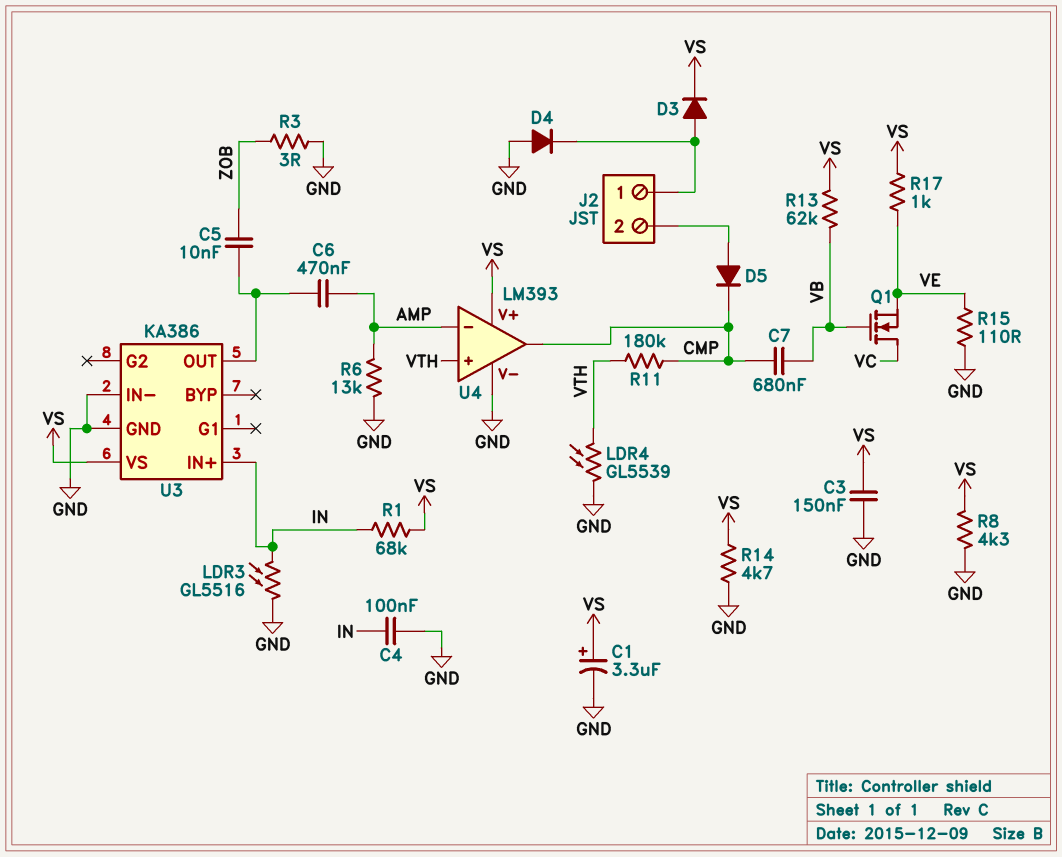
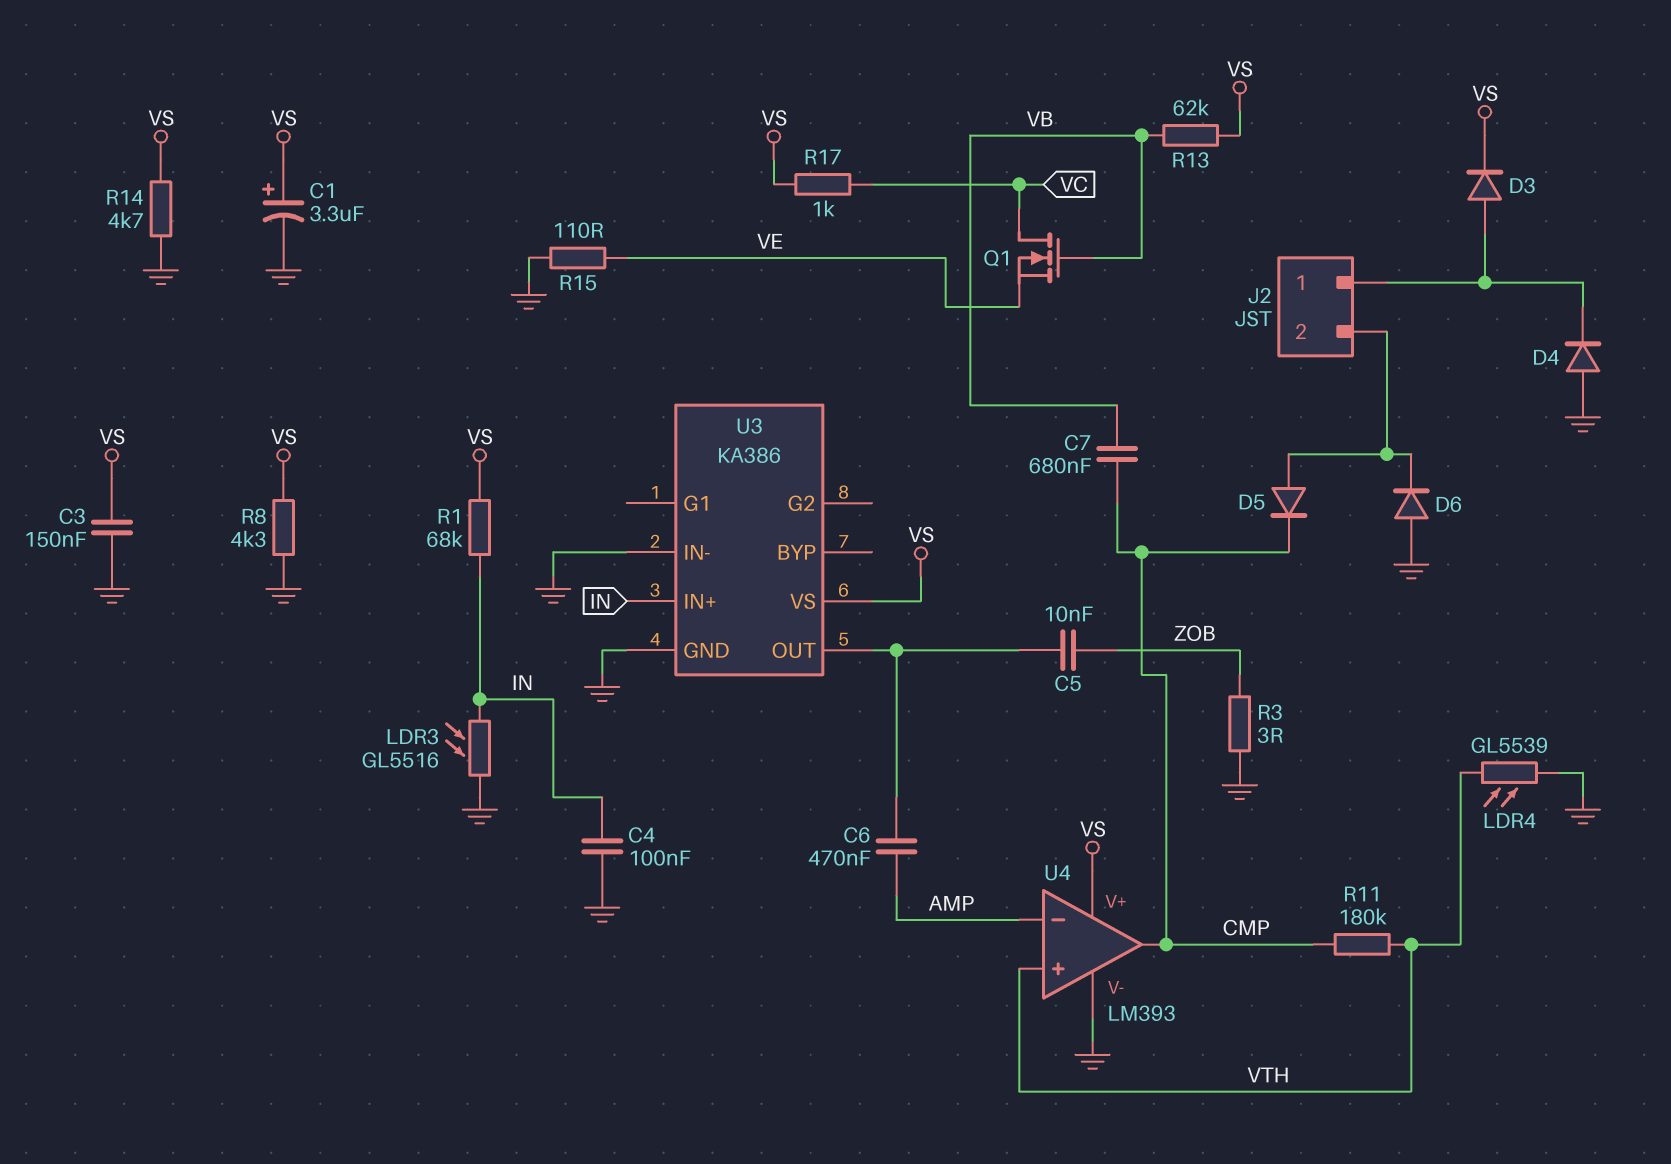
D6: none -> diode (A GND, K J2/2)
R6: 13k (AMP, GND) -> none
R17: 1k (VE, VS) -> 1k (VC, VS)

